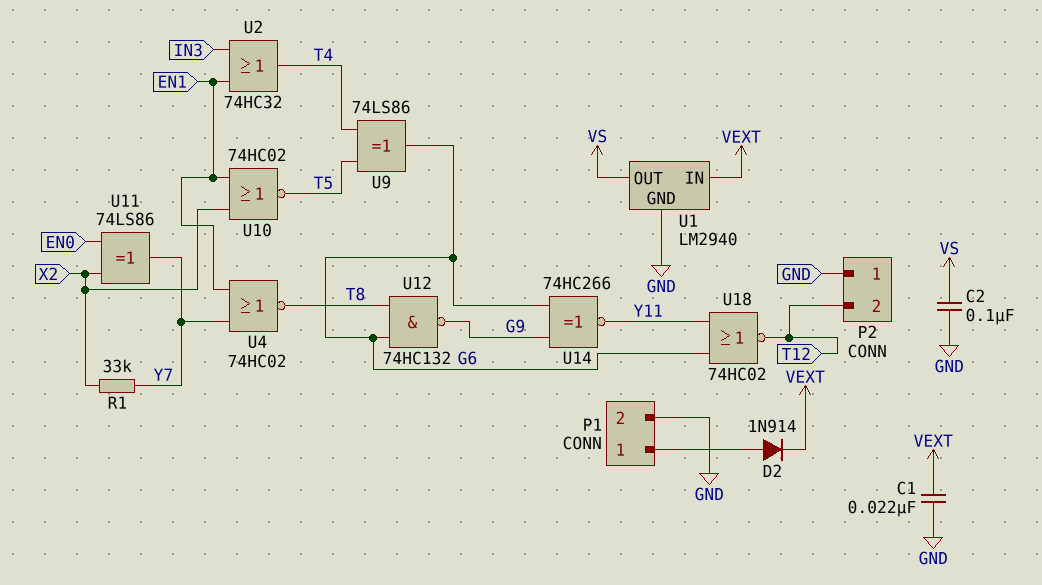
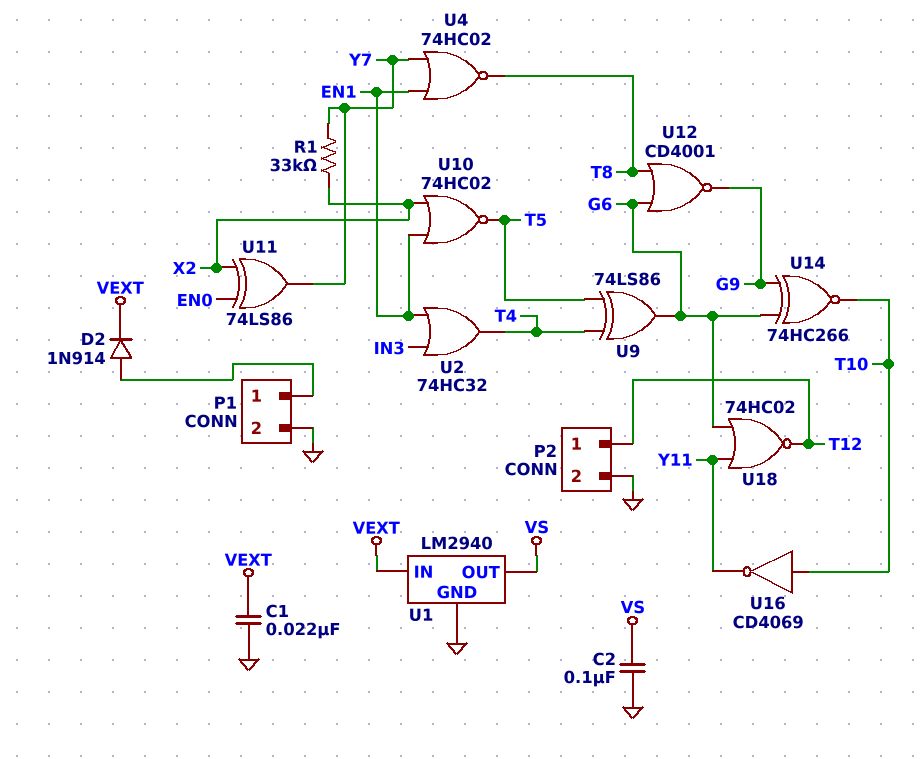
P2 pin 1: GND -> T12
P2 pin 2: T12 -> GND
U12: NAND 74HC132 (in G6, in T8, out G9) -> NOR CD4001 (in G6, in T8, out G9)
U14: XNOR 74HC266 (in G6, in G9, out Y11) -> XNOR 74HC266 (in G6, in G9, out T10)
U16: none -> NOT CD4069 (in T10, out Y11)

